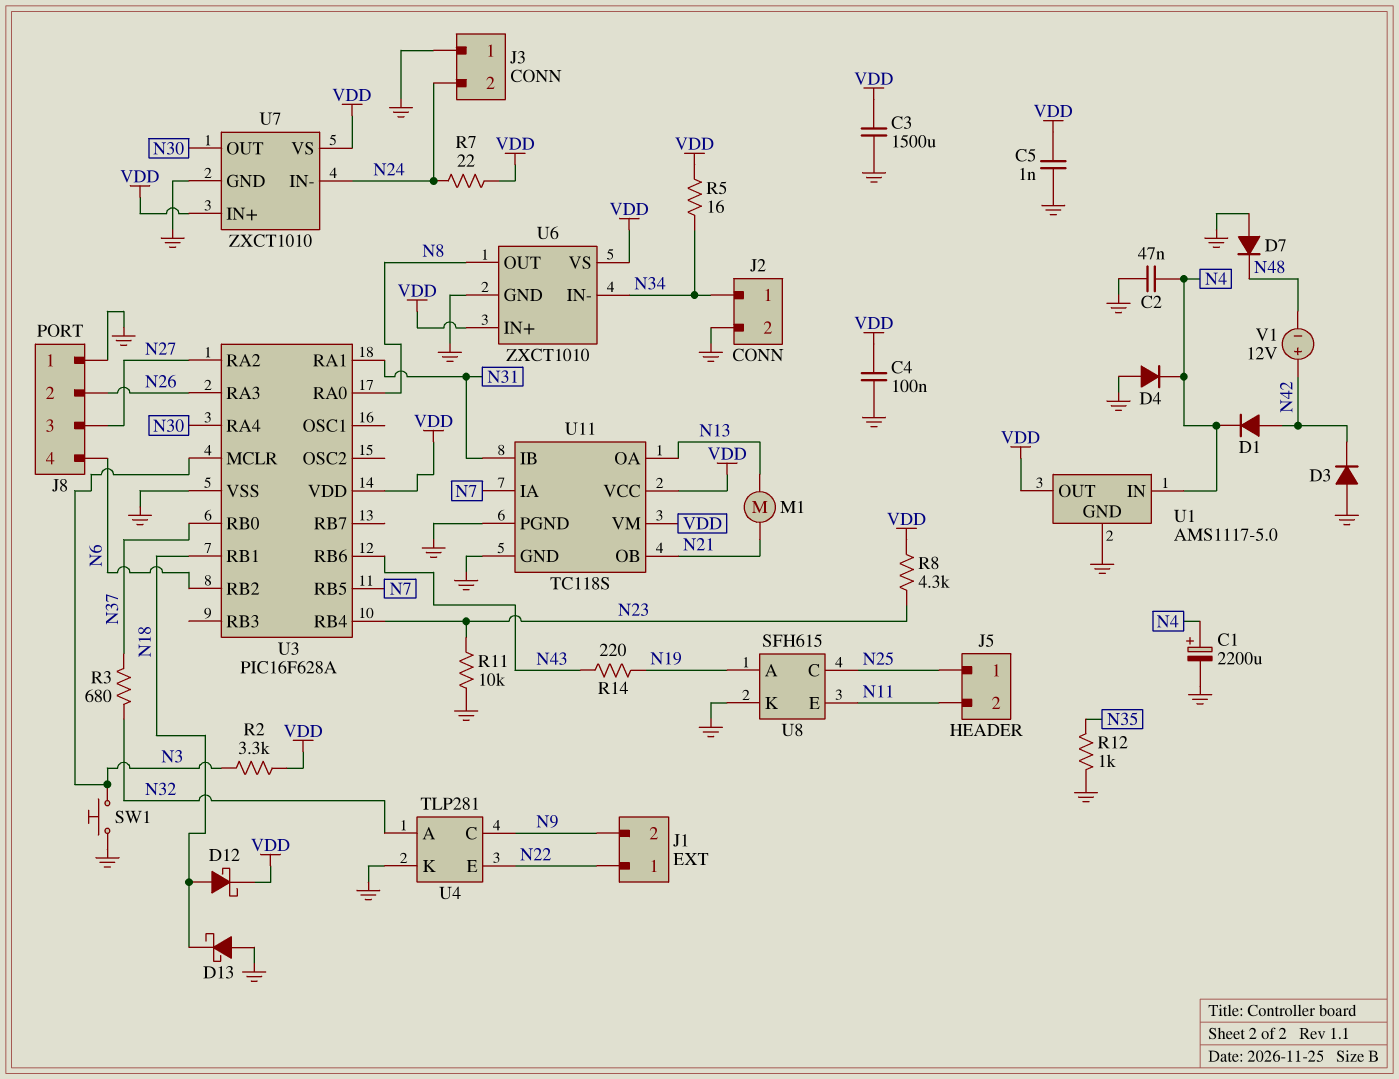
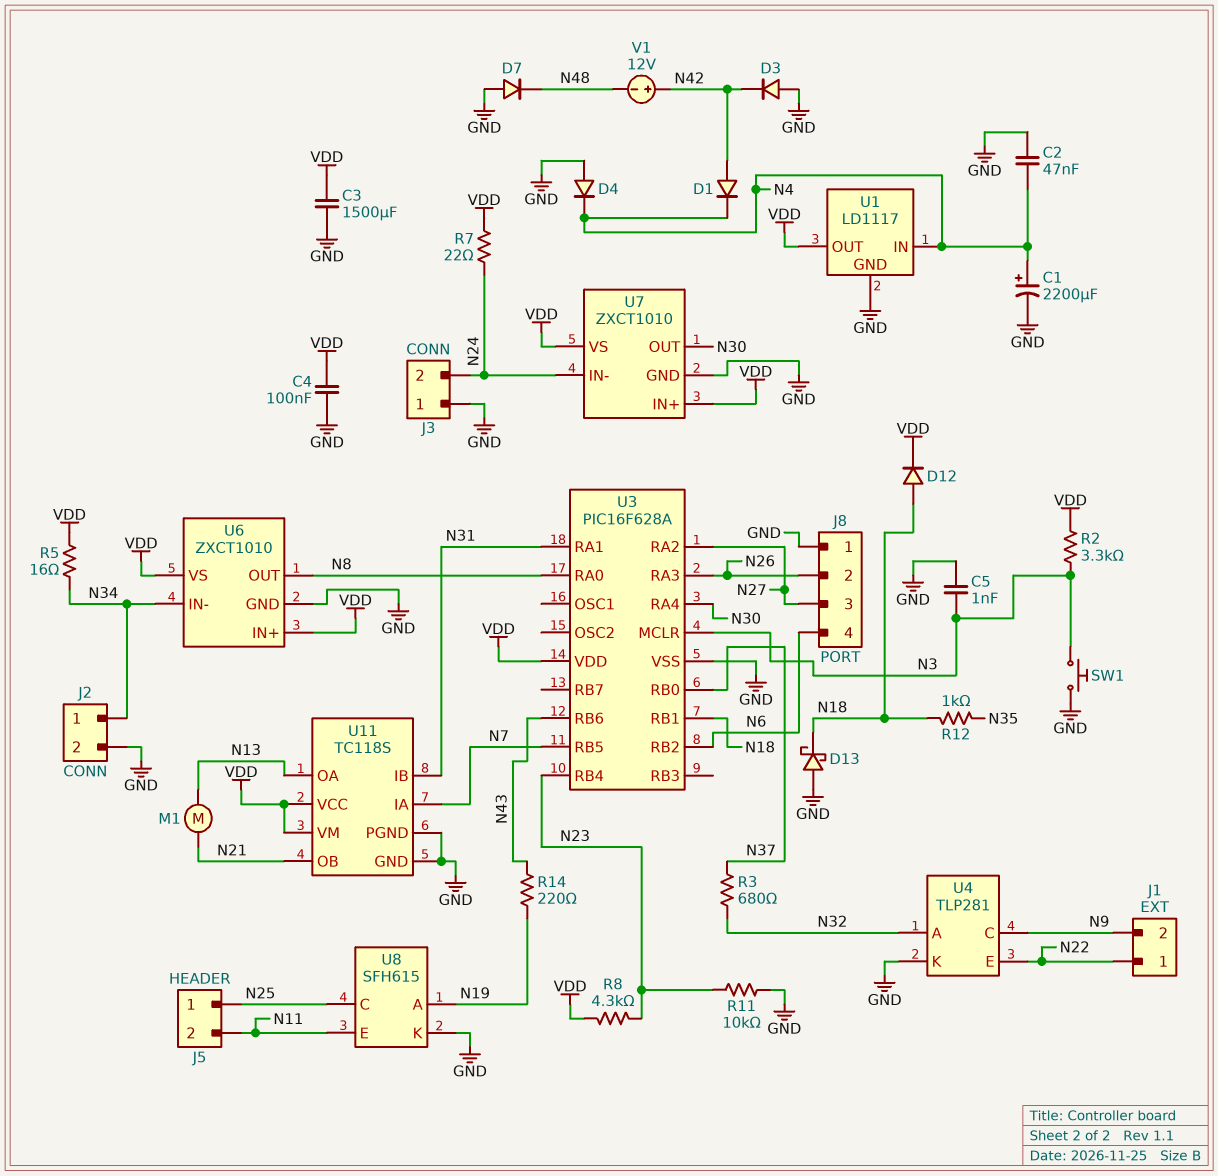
C5: 1nF (GND, VDD) -> 1nF (GND, N3)
D12: schottky (A N18, K VDD) -> diode (A N18, K VDD)
R12: 1k (GND, N35) -> 1k (N18, N35)
U1: AMS1117-5.0 -> LD1117

